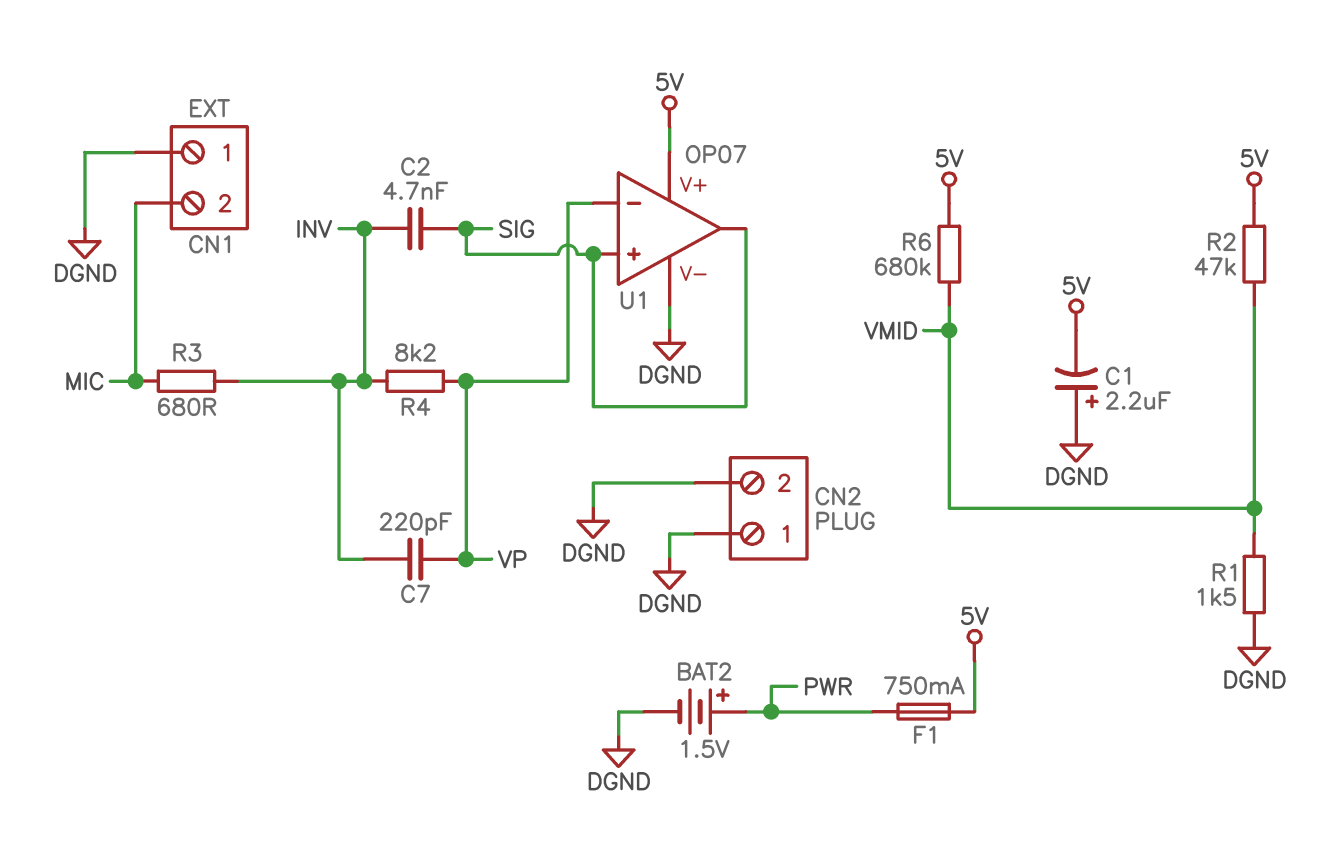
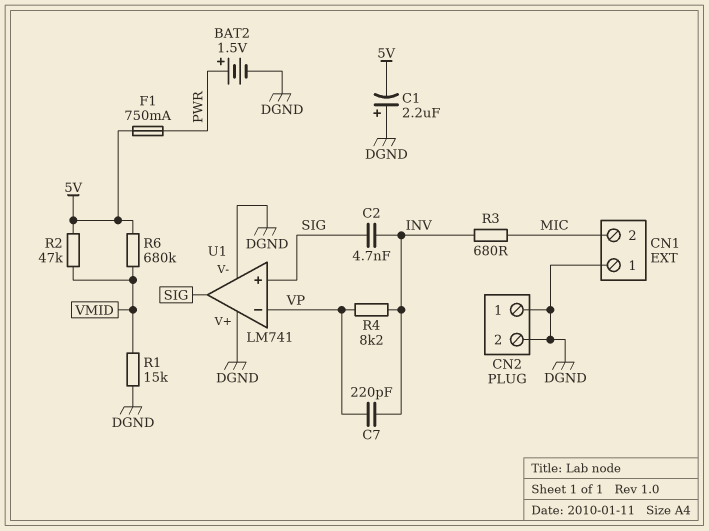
R1: 1.5k (DGND, VMID) -> 15k (DGND, VMID)
U1: OP07 -> LM741
U1 pin V+: 5V -> DGND

